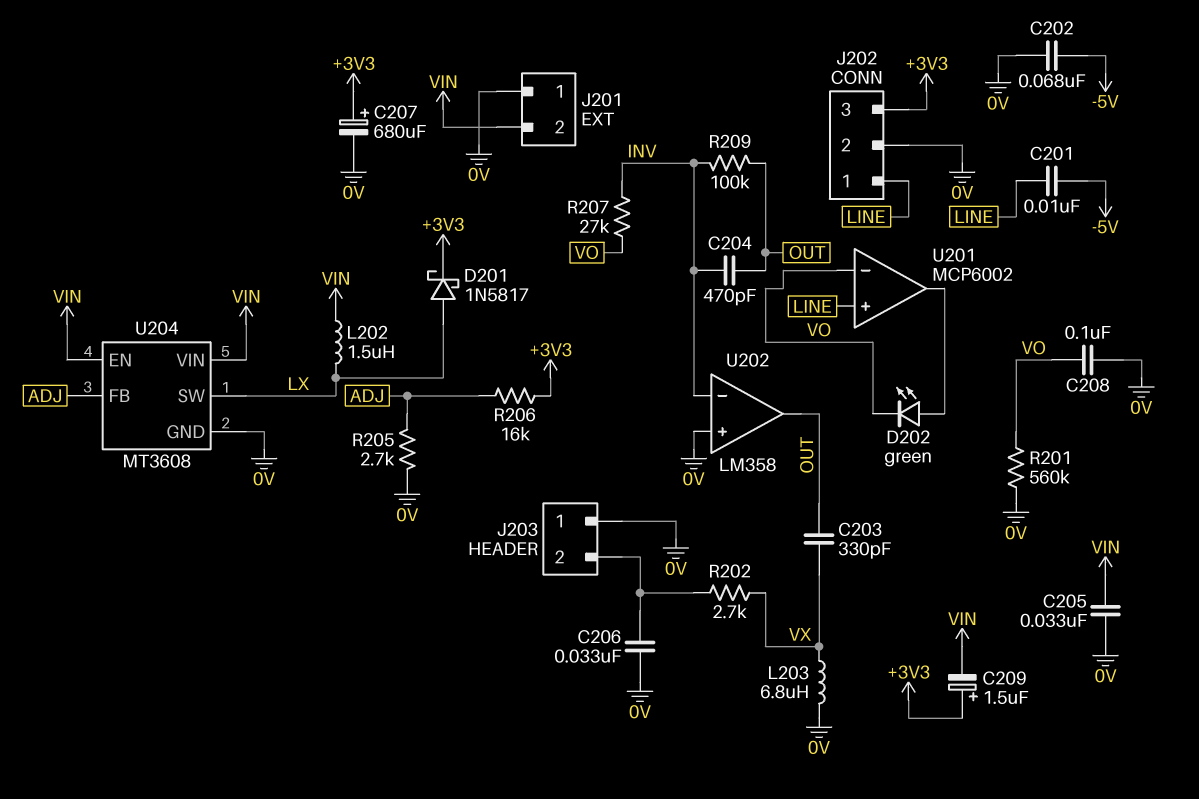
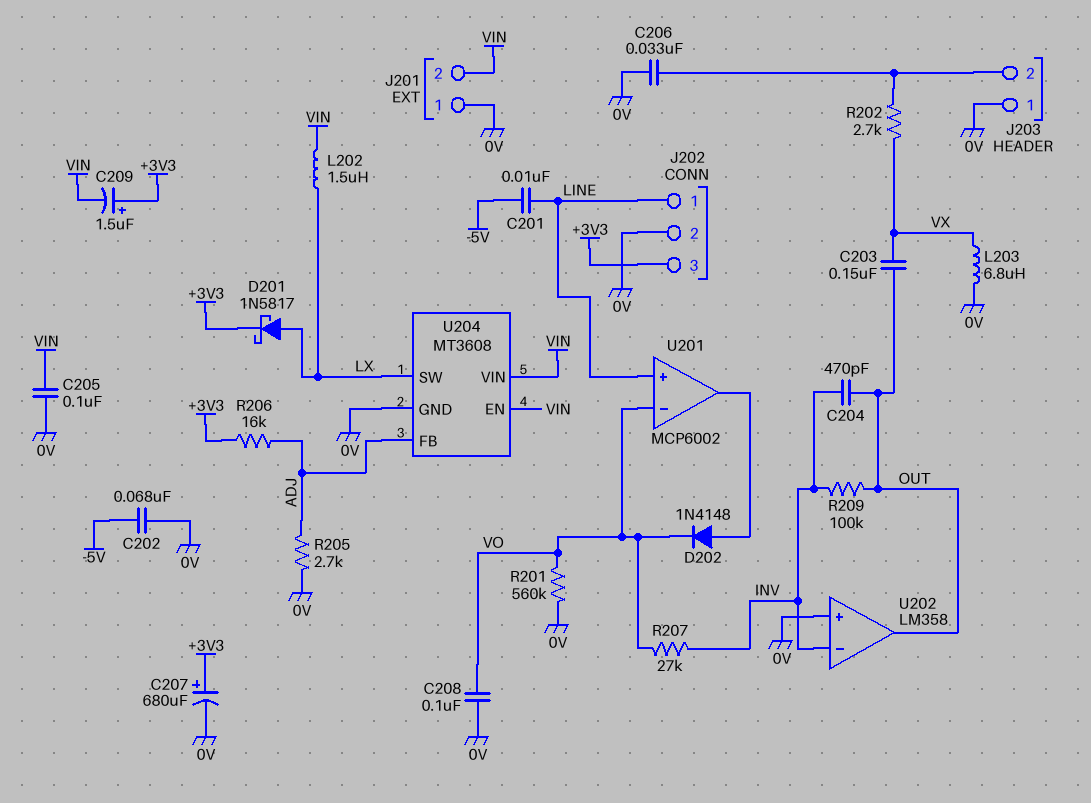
C203: 330pF (OUT, VX) -> 150nF (OUT, VX)
C205: 33nF (0V, VIN) -> 100nF (0V, VIN)
D202: LED green (A U201/out, K VO) -> diode 1N4148 (A U201/out, K VO)

